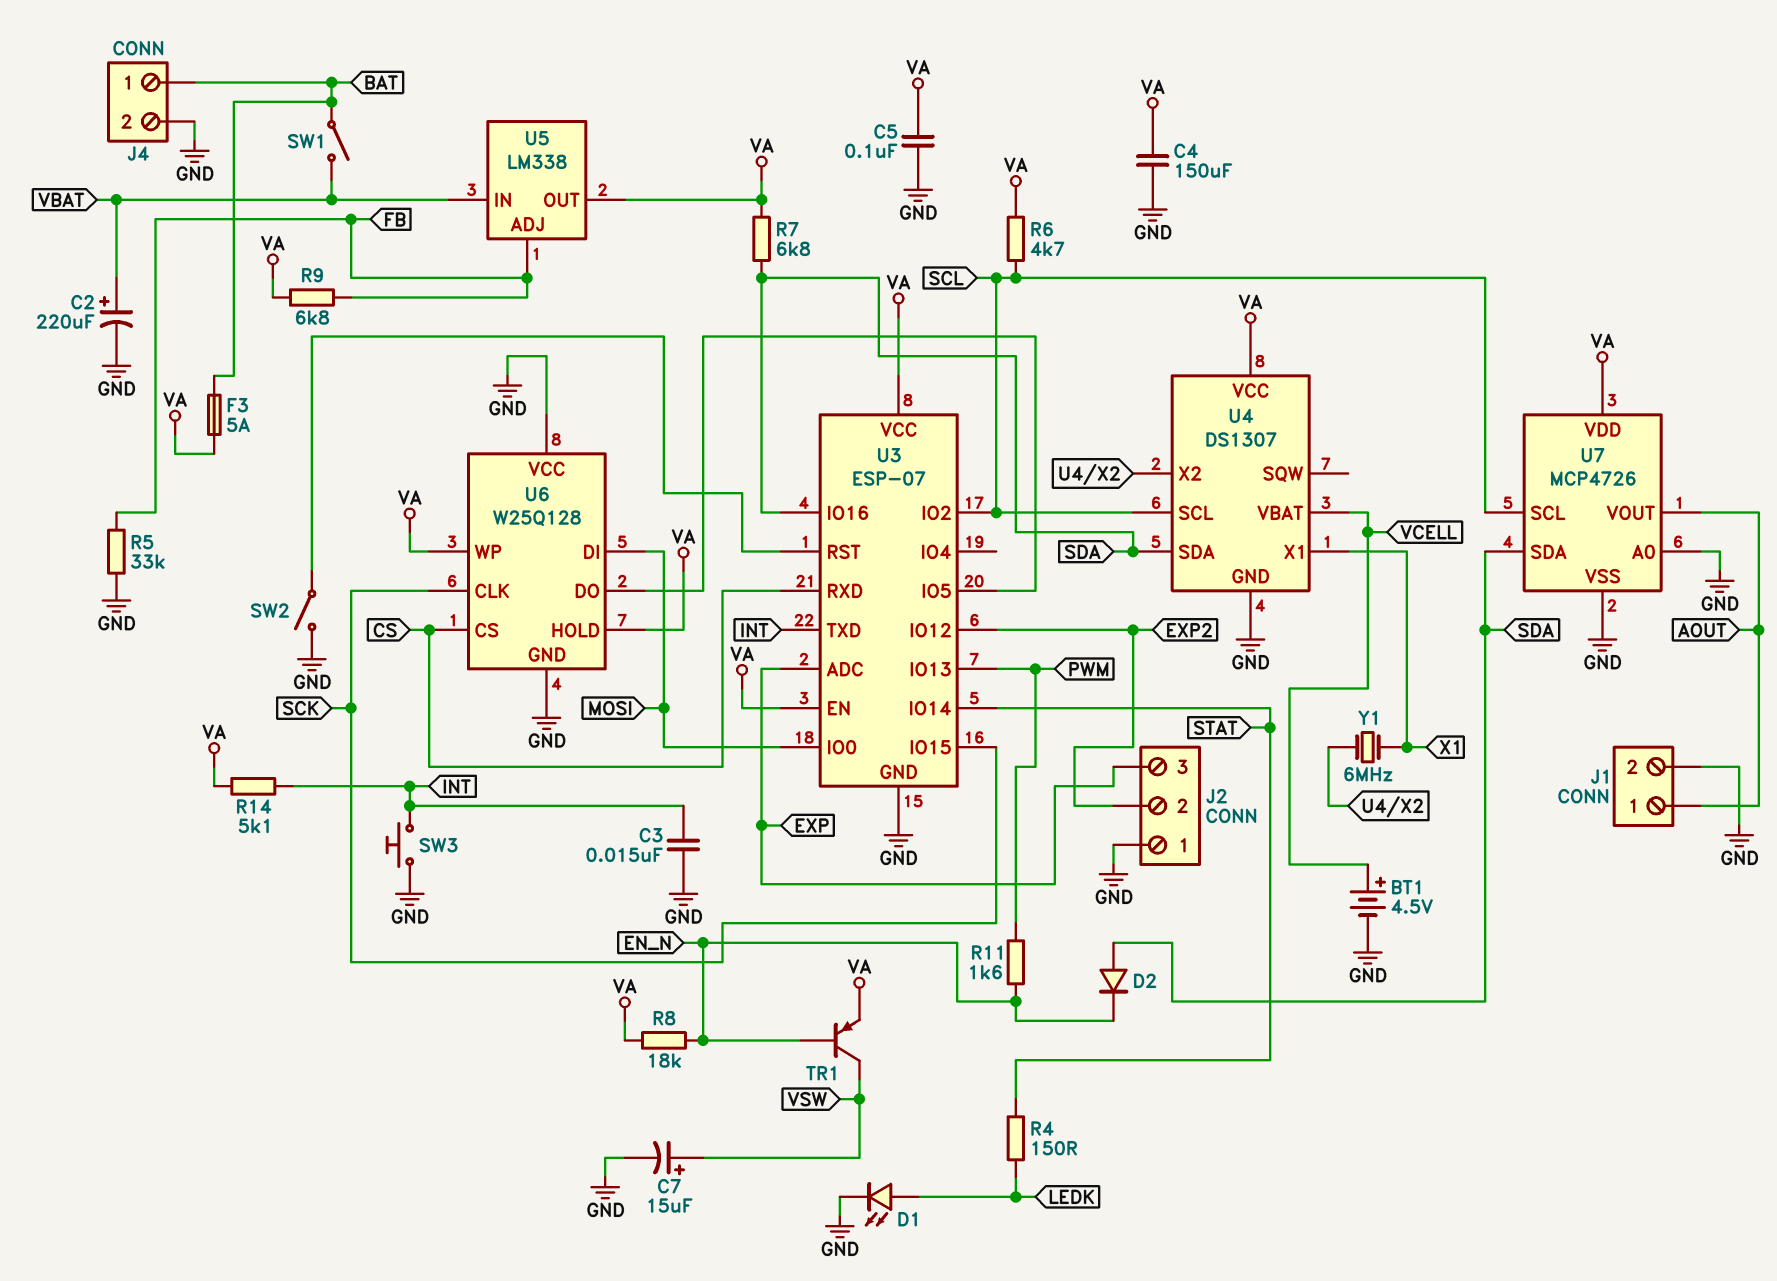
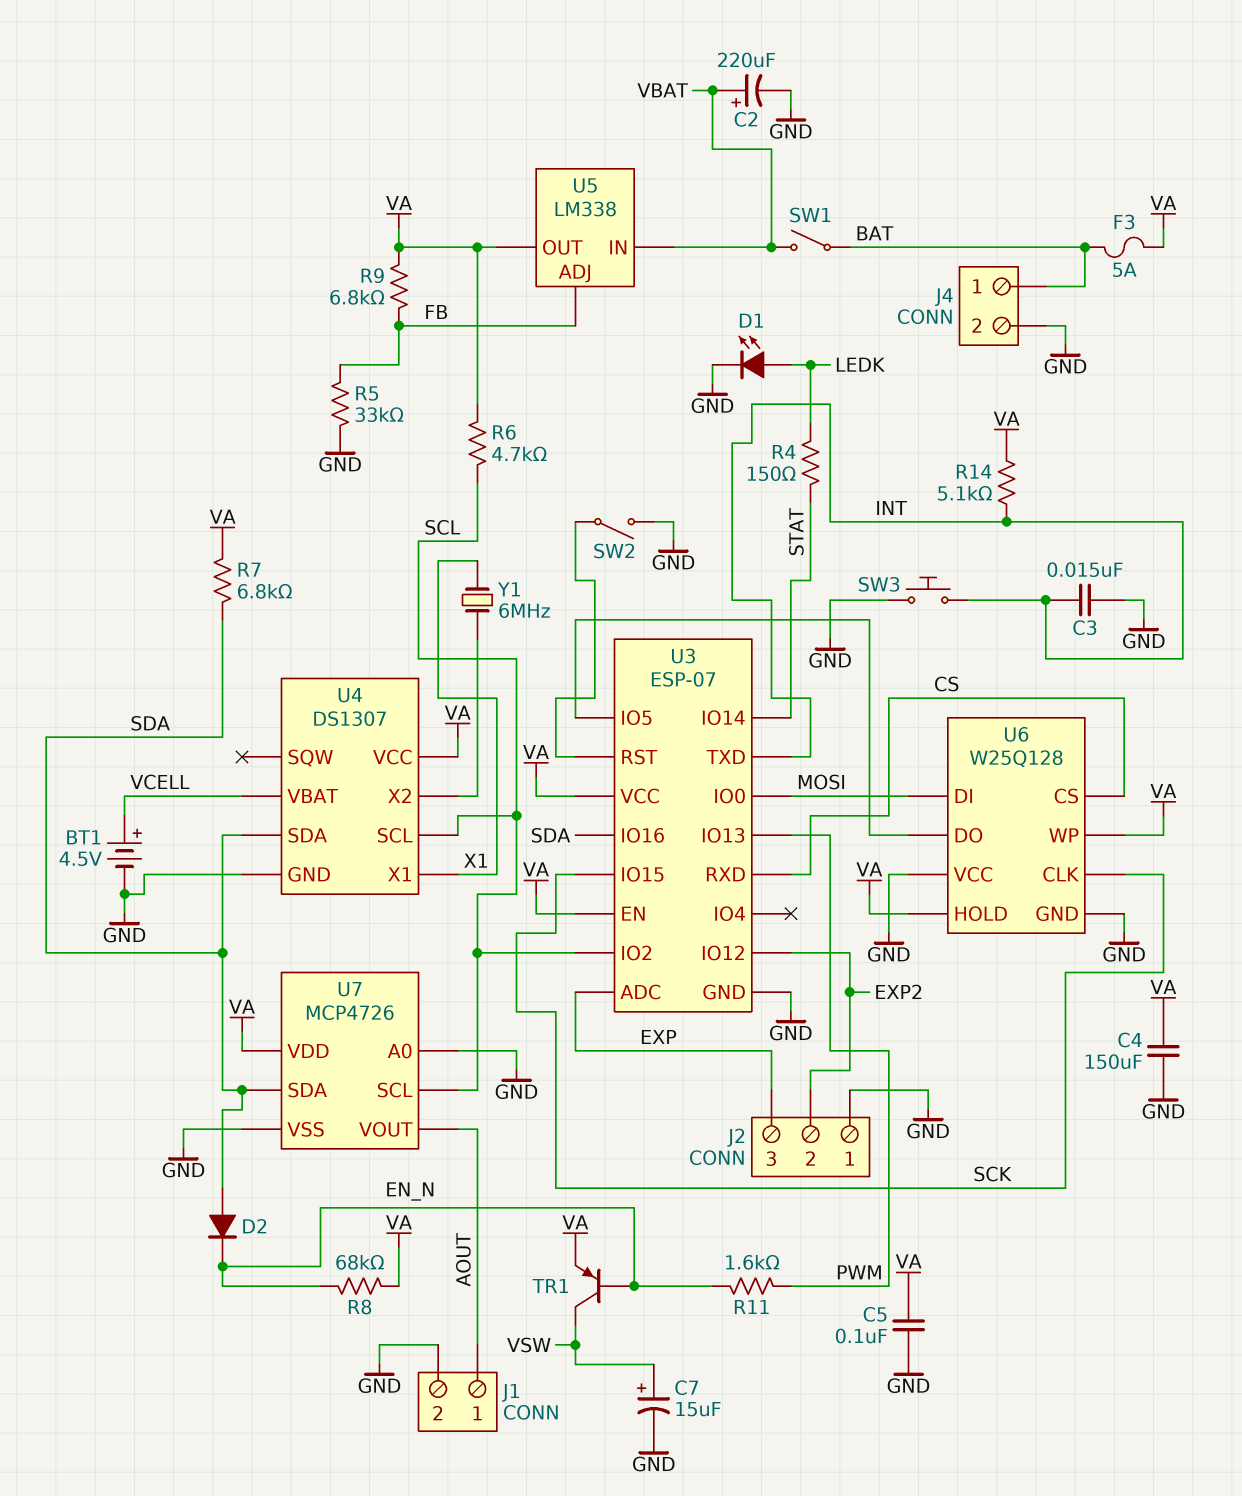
R8: 18k (EN_N, VA) -> 68k (EN_N, VA)

